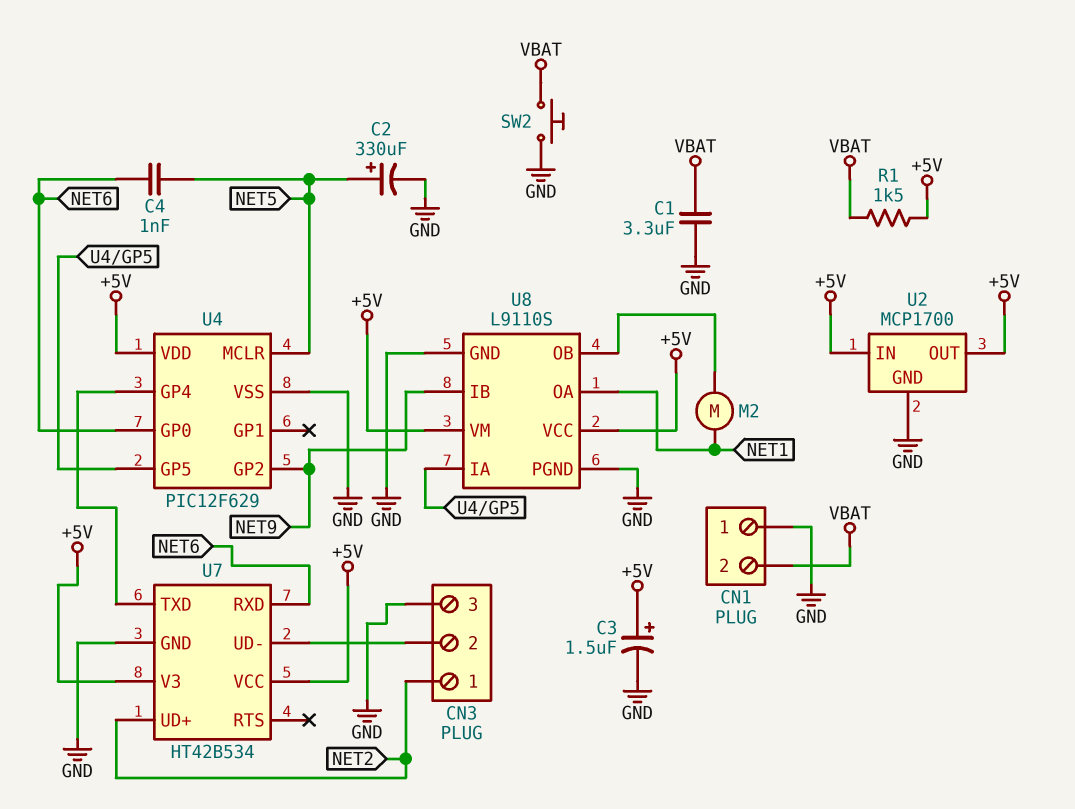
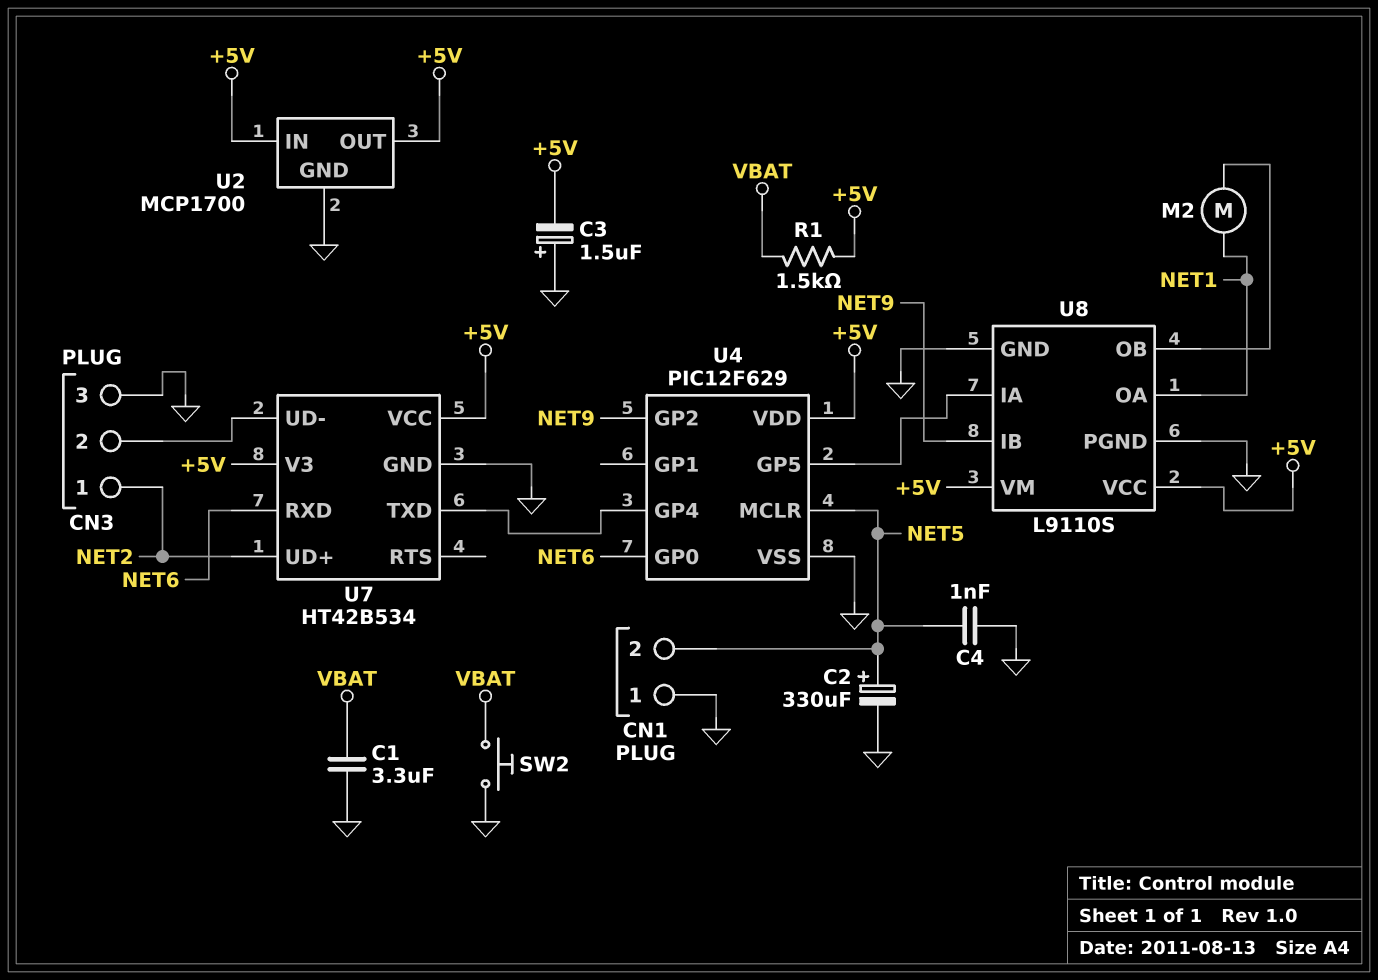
C3: 1.5uF (plus +5V, minus GND) -> 1.5uF (plus GND, minus +5V)
C4: 1nF (NET5, NET6) -> 1nF (GND, NET5)
CN1 pin 2: VBAT -> NET5

